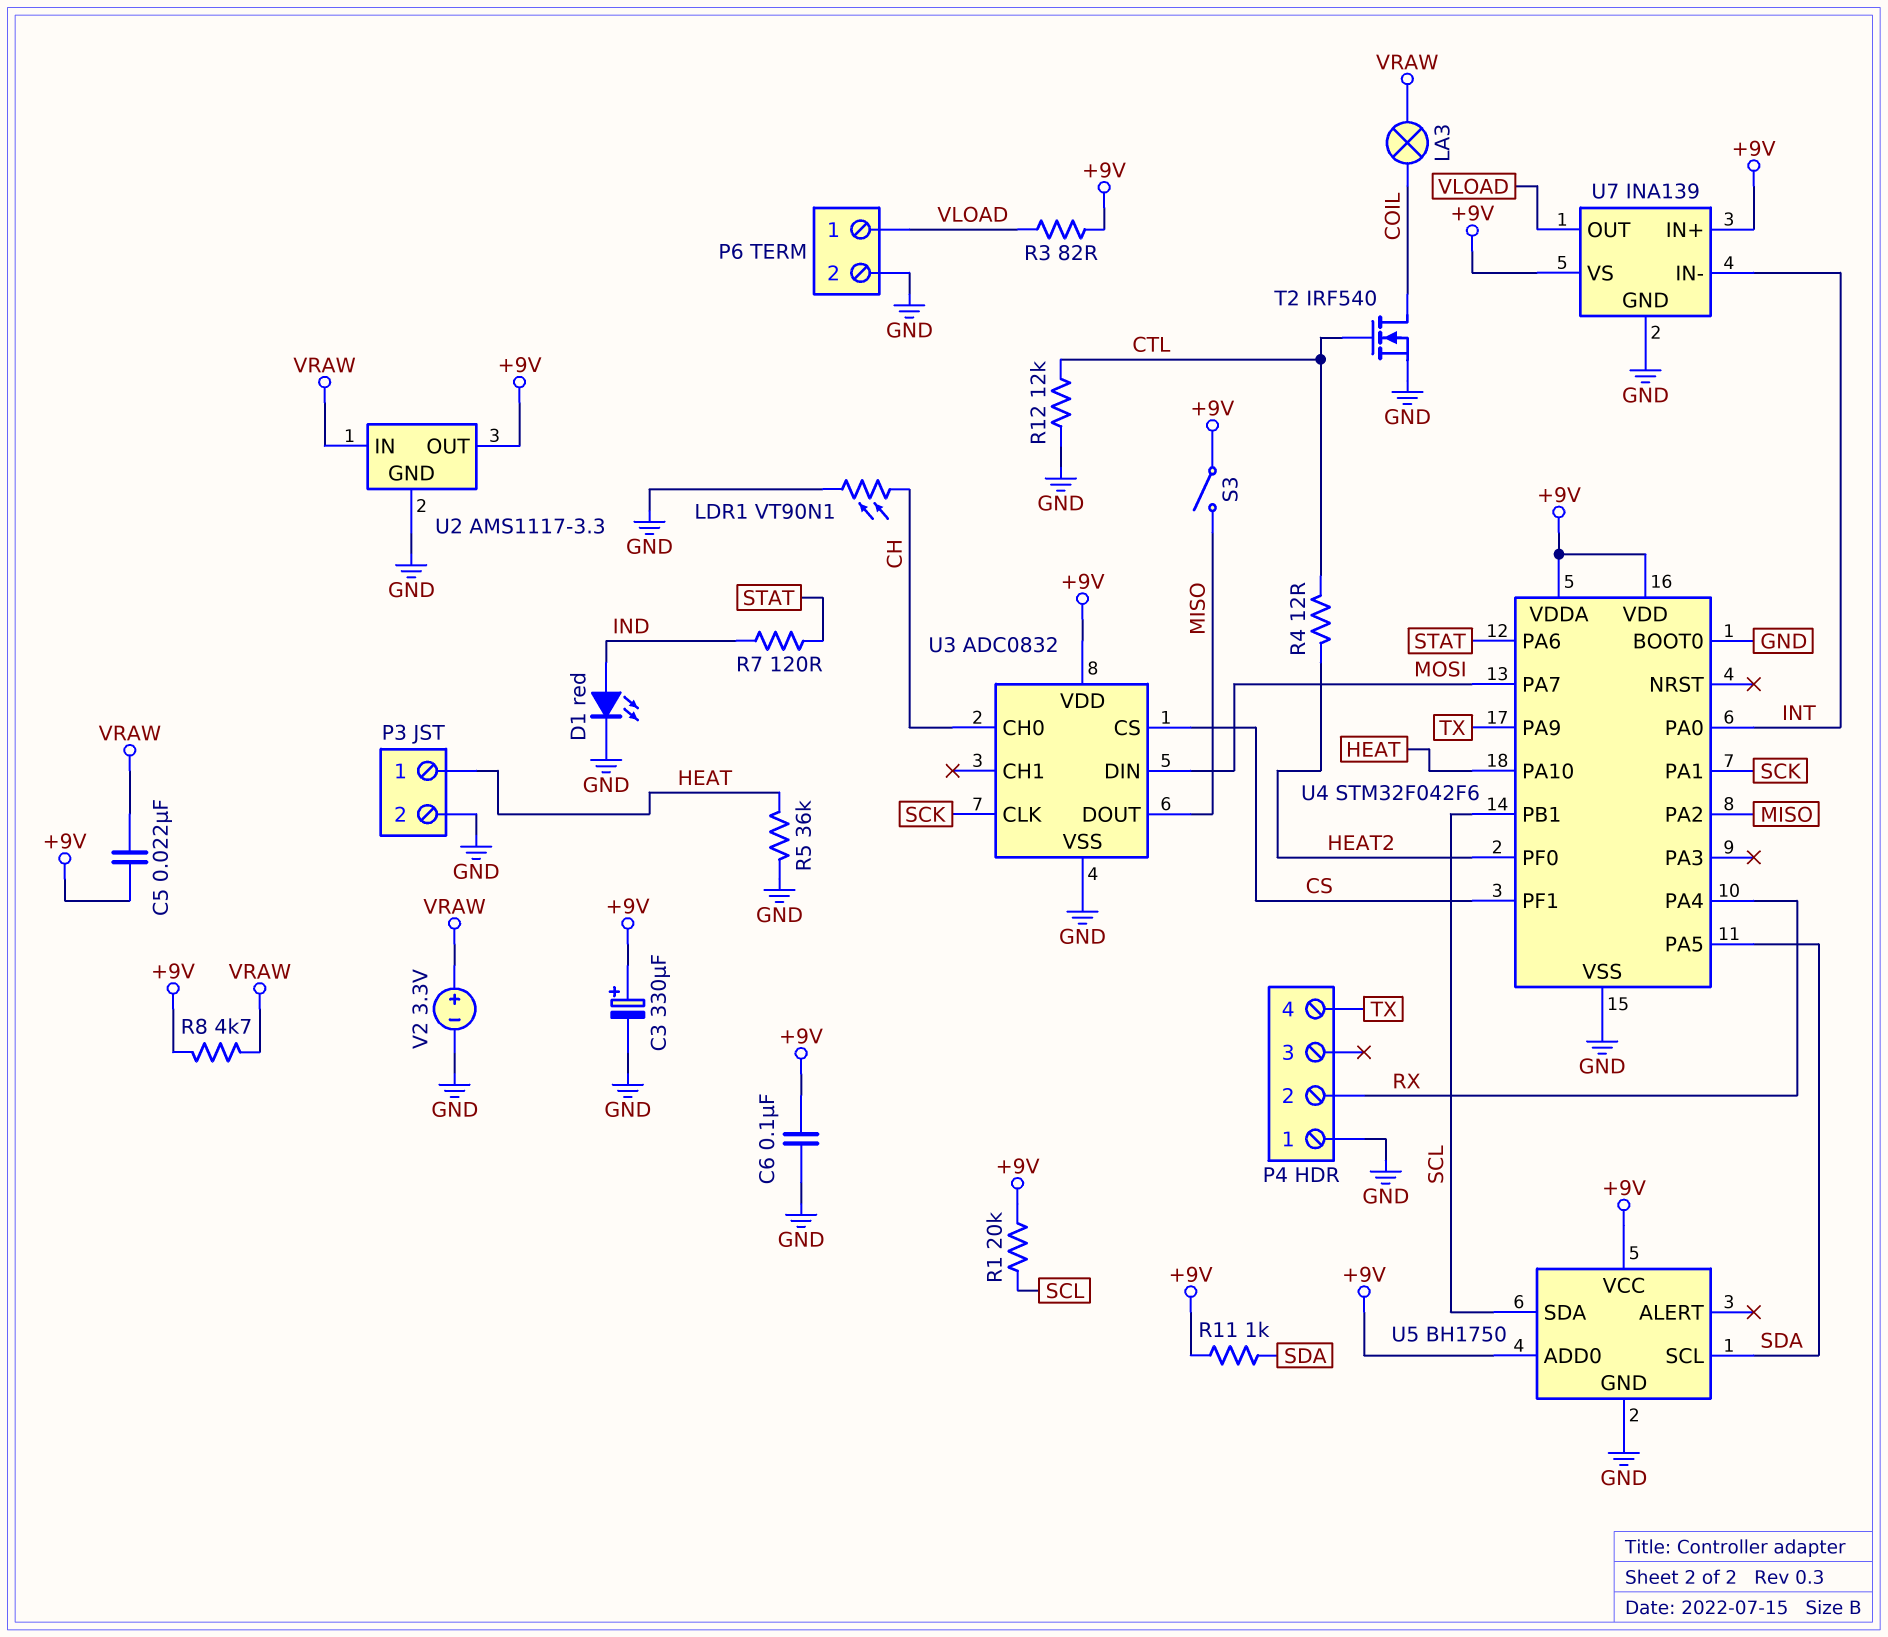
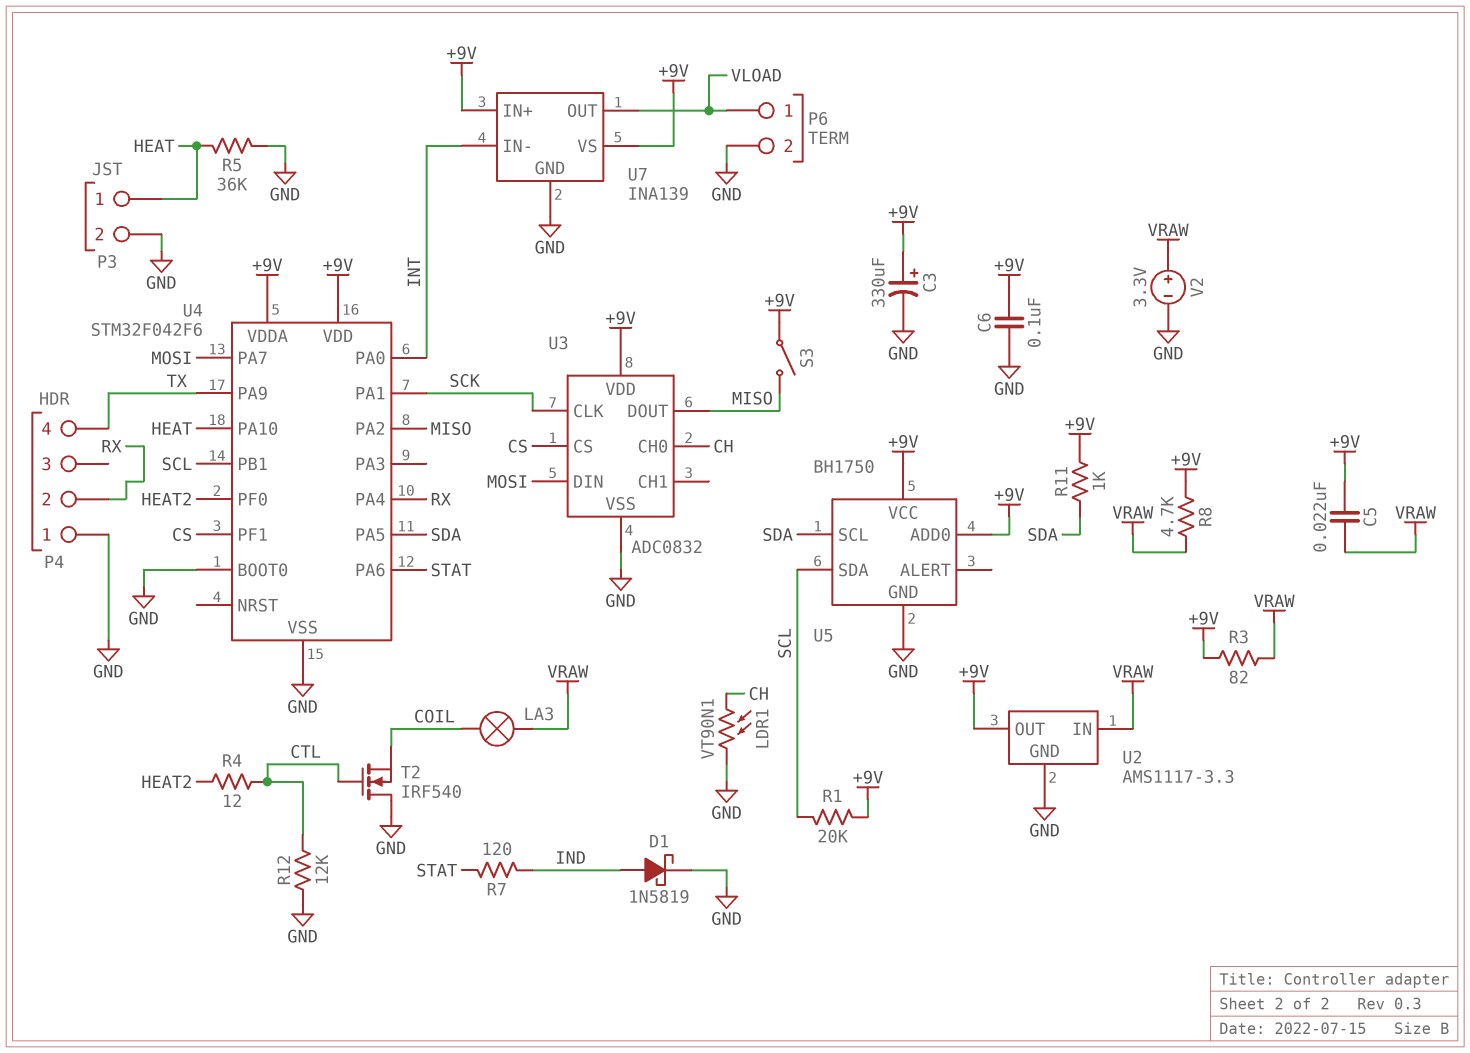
D1: LED red (A IND, K GND) -> schottky 1N5819 (A IND, K GND)
R3: 82 (+9V, VLOAD) -> 82 (+9V, VRAW)
T2: NMOS IRF540 (G CTL, D COIL, S GND) -> NMOS IRF540 (G CTL, D GND, S COIL)

